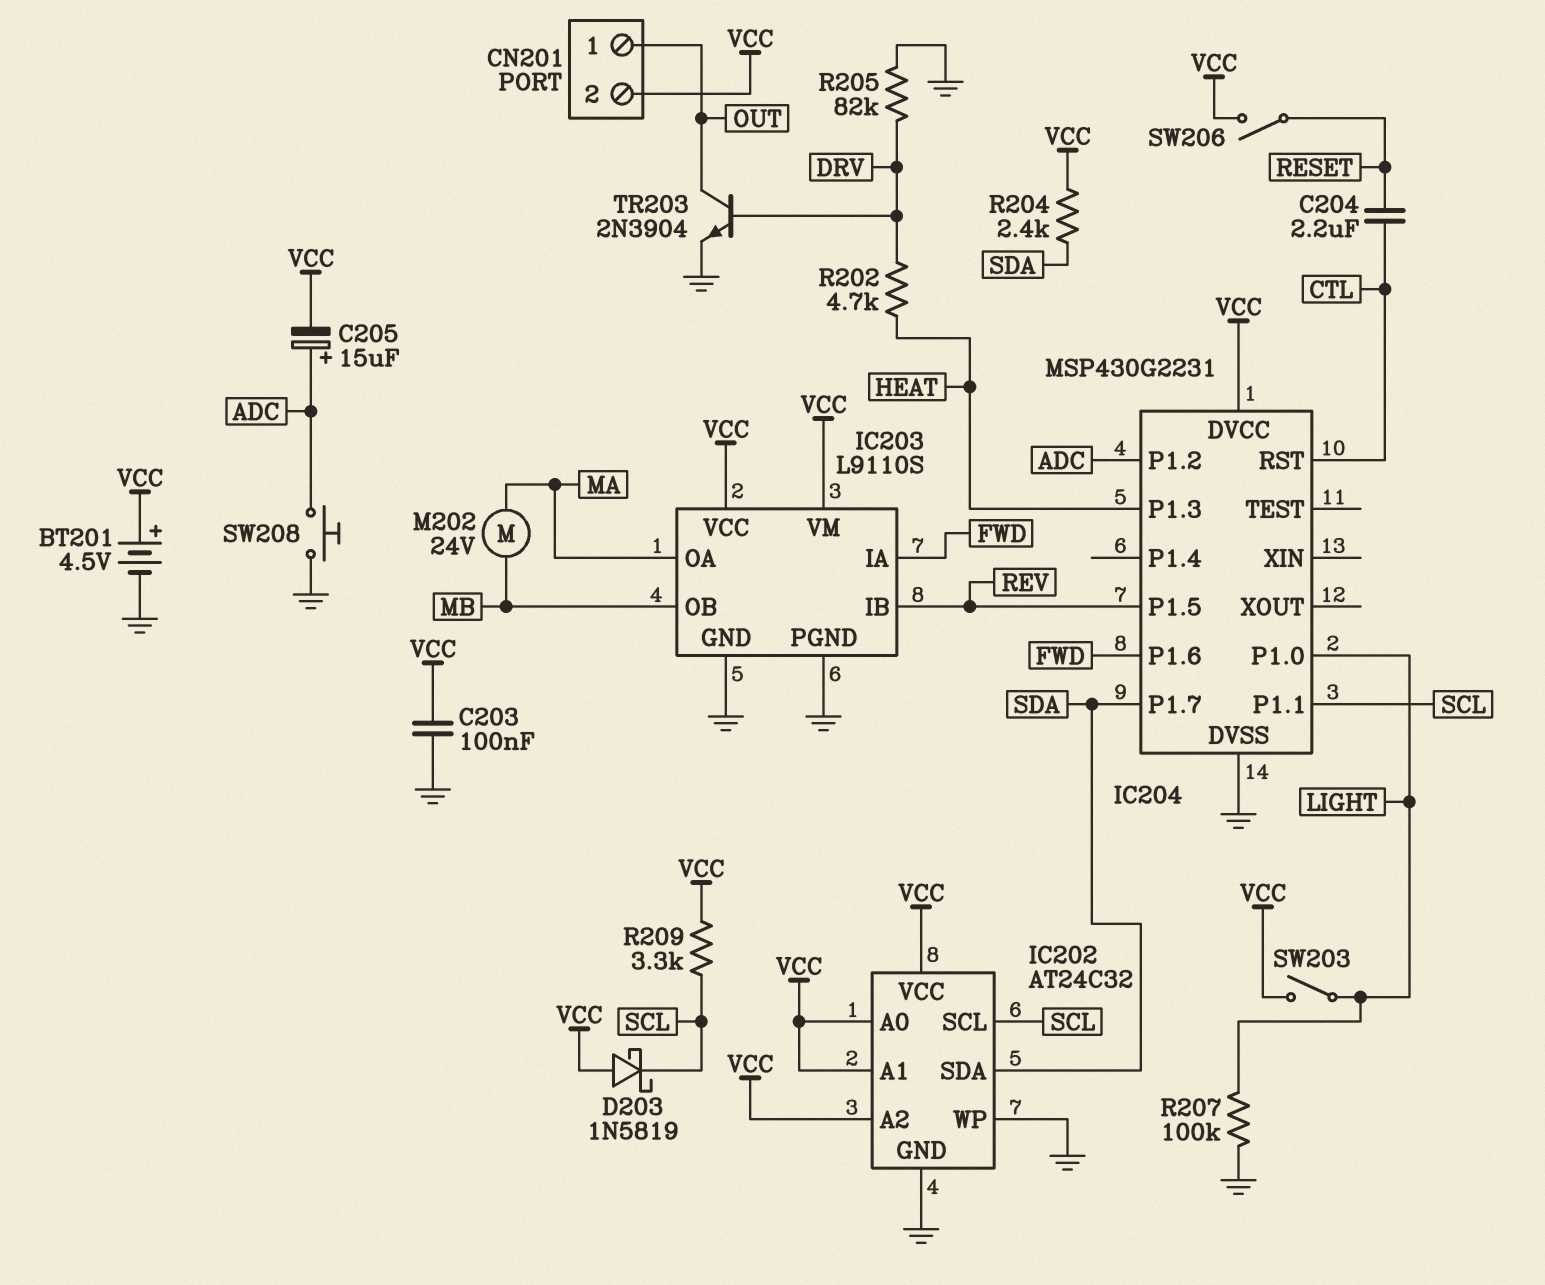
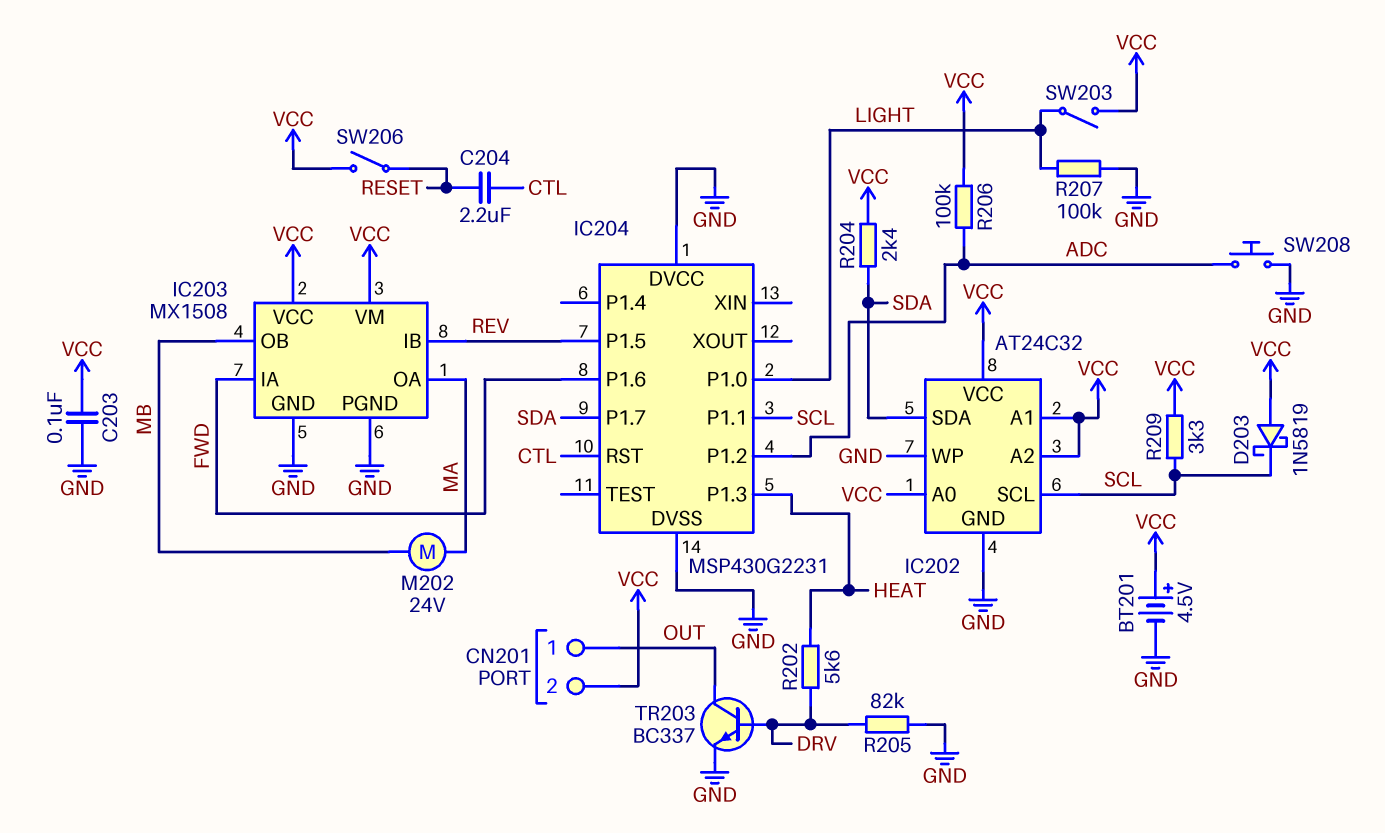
C205: 15uF (plus ADC, minus VCC) -> none
IC203: L9110S -> MX1508
IC204 pin DVCC: VCC -> GND
R202: 4.7k (DRV, HEAT) -> 5.6k (DRV, HEAT)
R206: none -> 100k (ADC, VCC)
TR203: NPN 2N3904 (B DRV, C OUT, E GND) -> NPN BC337 (B DRV, C OUT, E GND)

